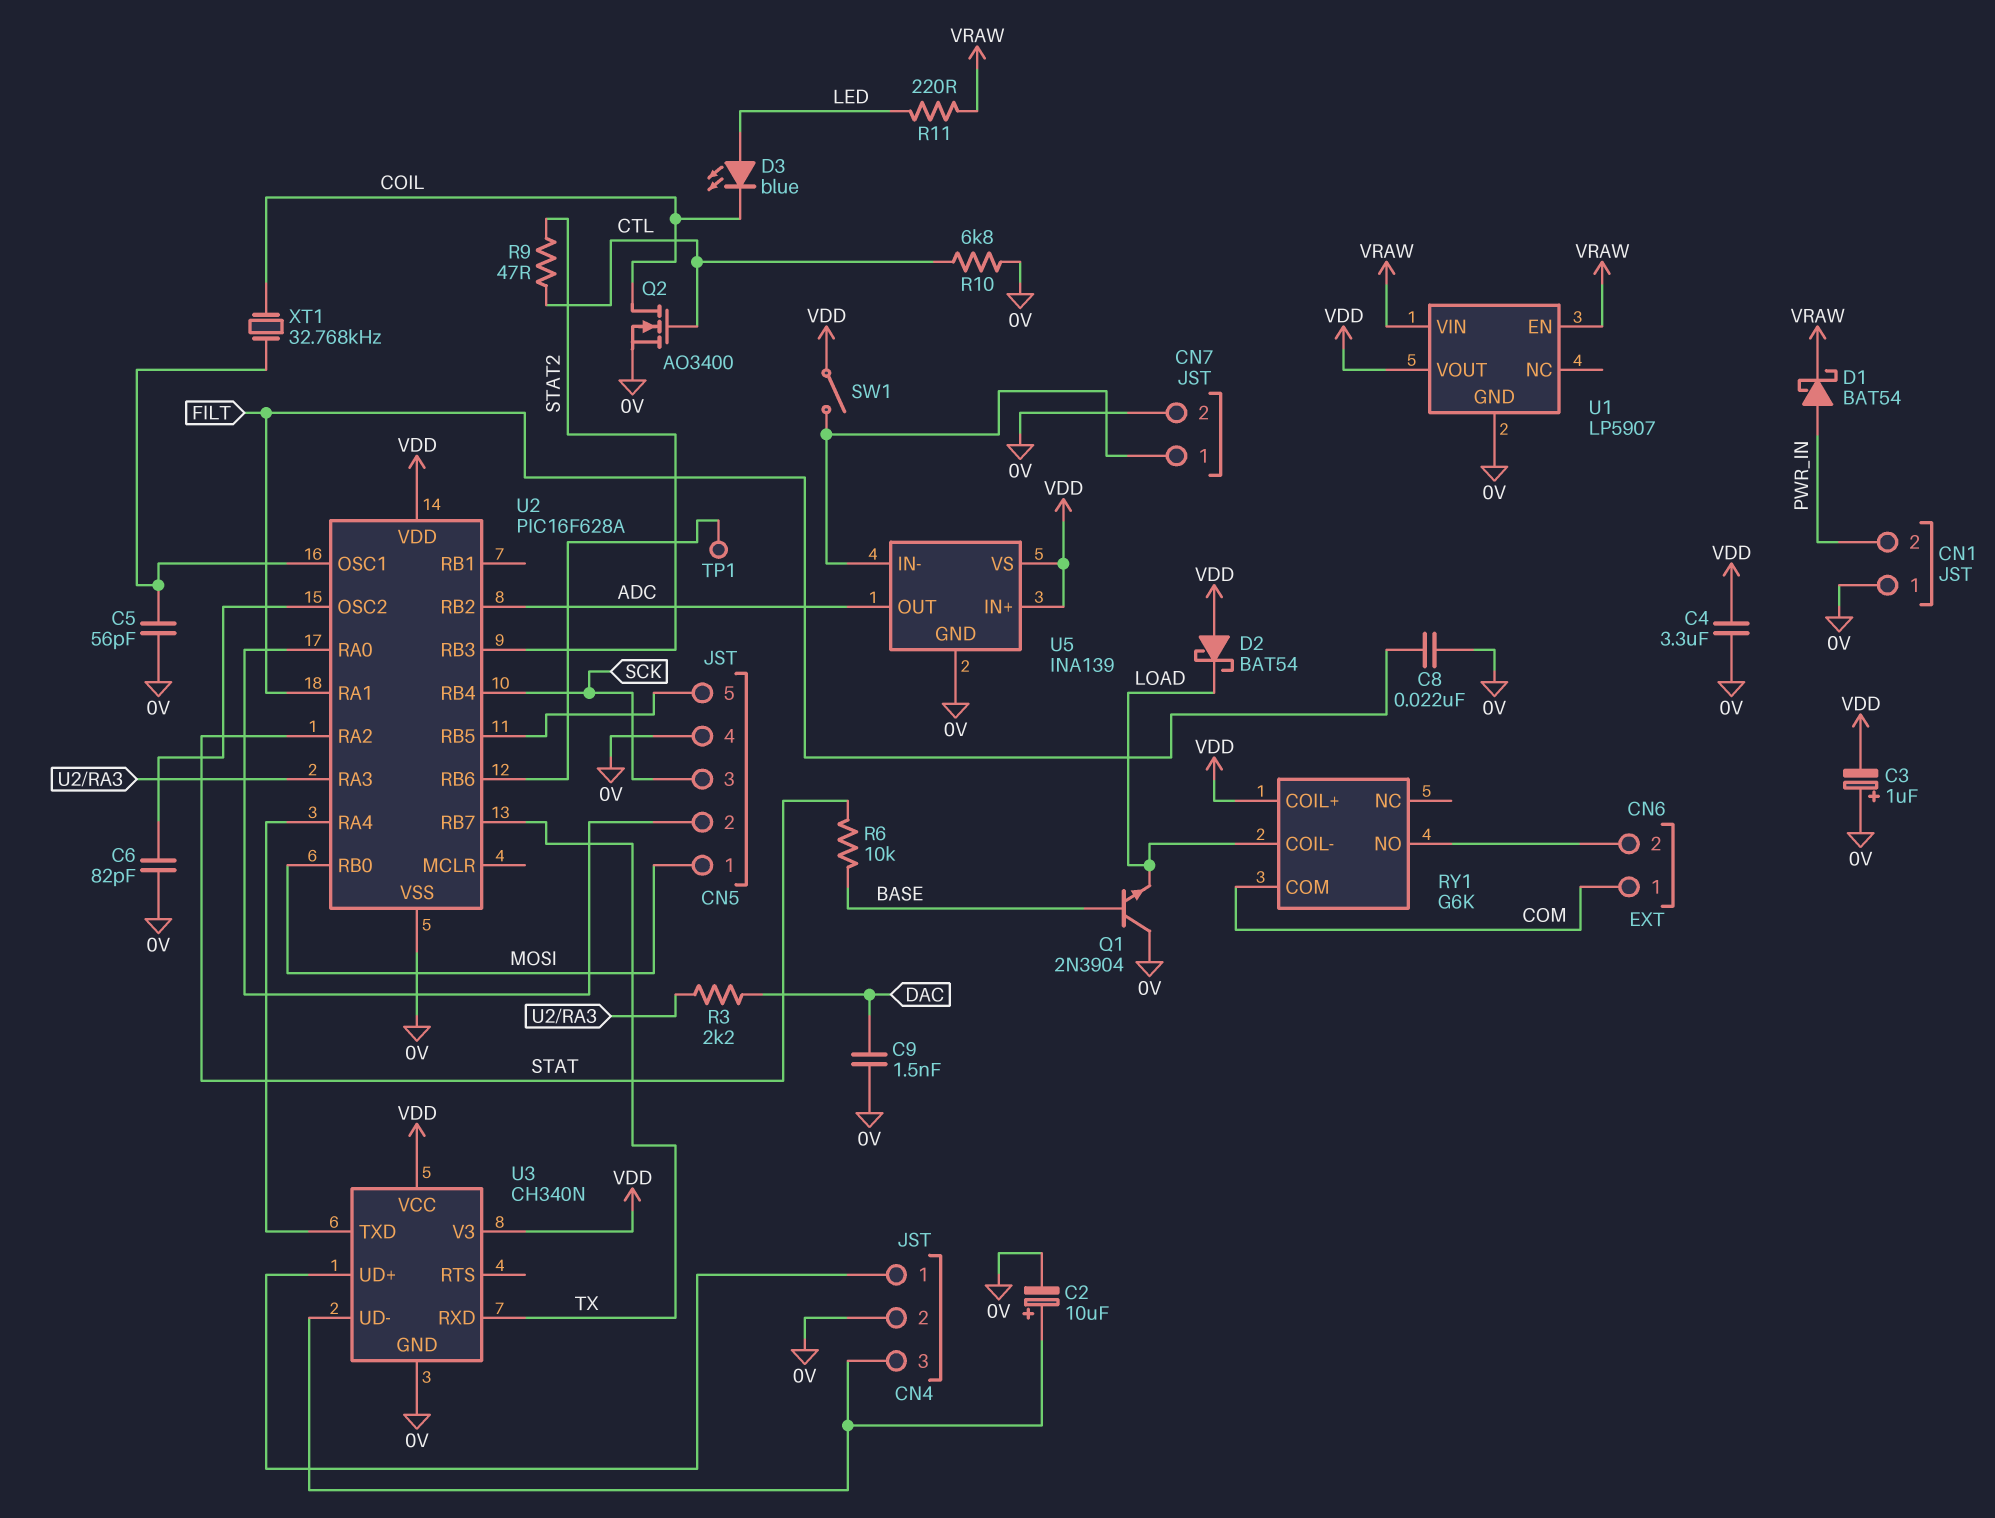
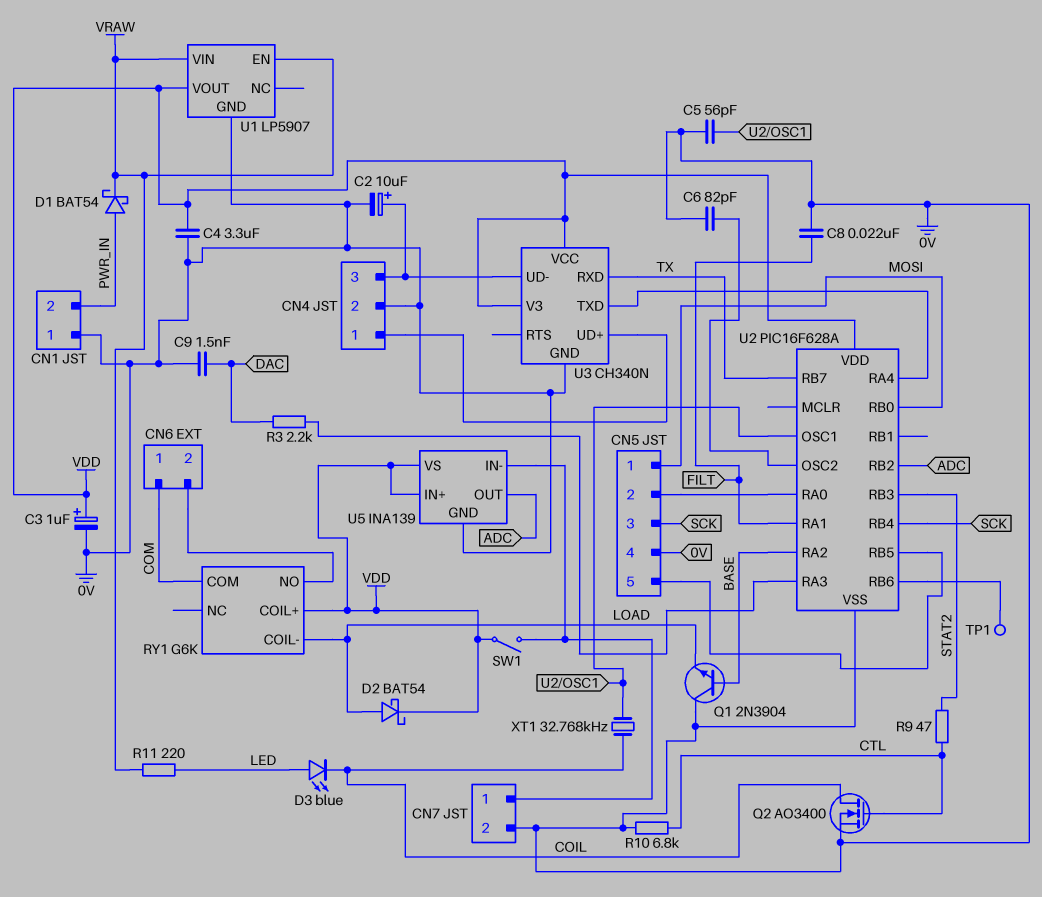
C3: 1uF (plus 0V, minus VDD) -> 1uF (plus VDD, minus 0V)
D2: schottky BAT54 (A VDD, K LOAD) -> schottky BAT54 (A LOAD, K VDD)
R6: 10k (BASE, STAT) -> none
U2 pin RA2: STAT -> BASE

